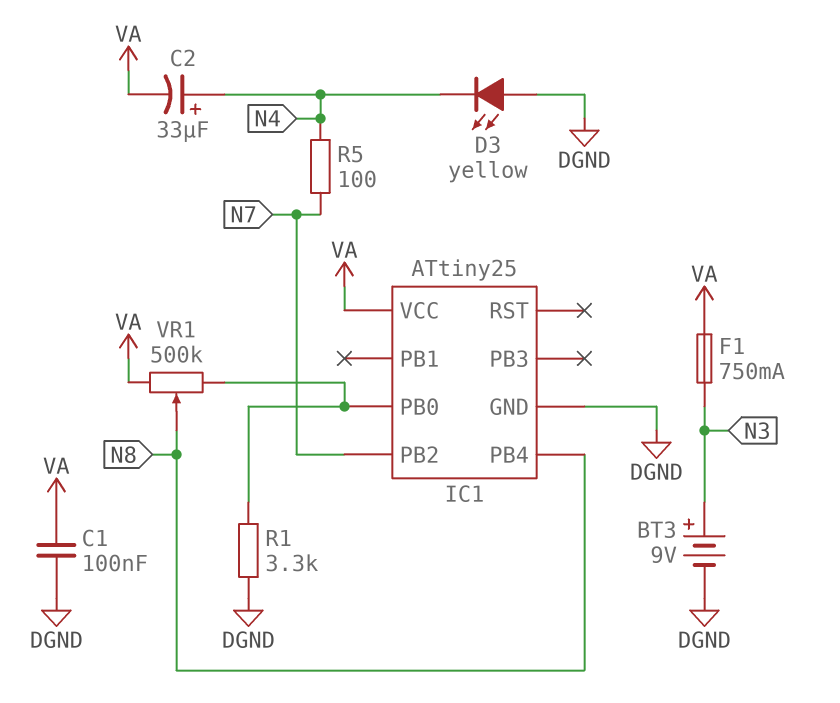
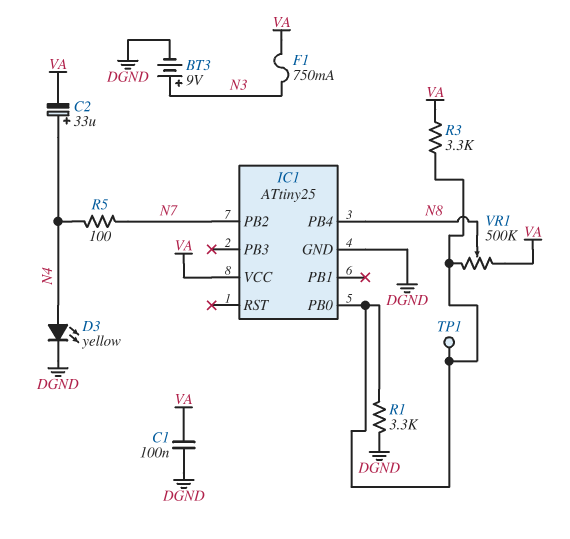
D3: LED yellow (A DGND, K N4) -> LED yellow (A N4, K DGND)
R3: none -> 3.3k (IC1/PB0, VA)
TP1: none -> test point (IC1/PB0)

